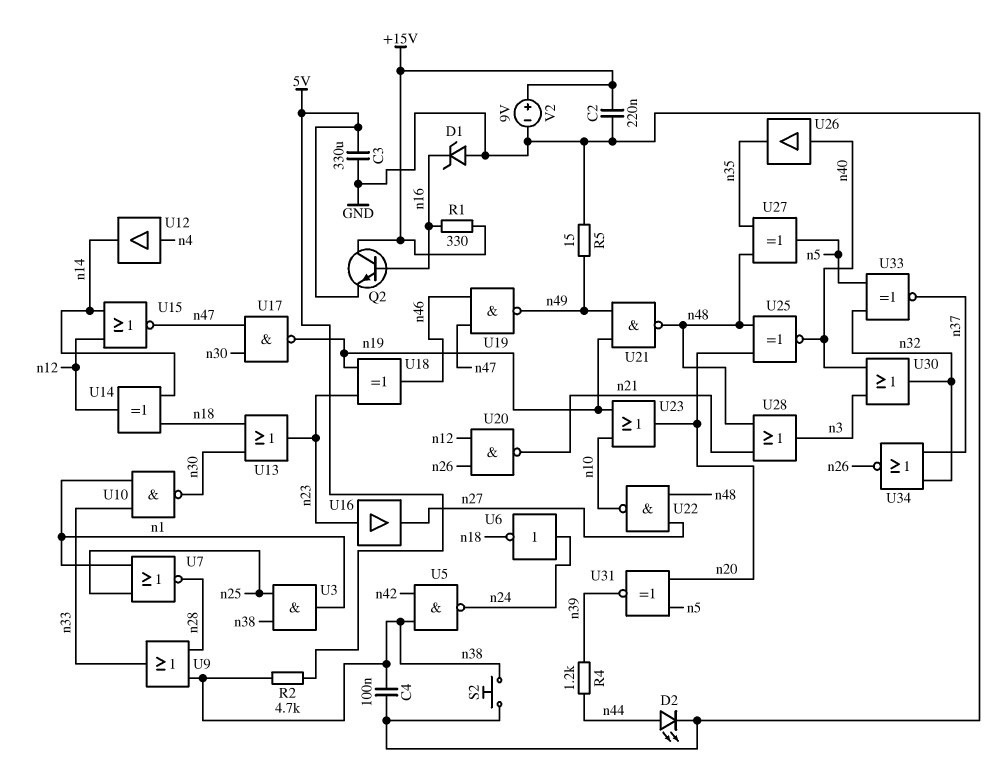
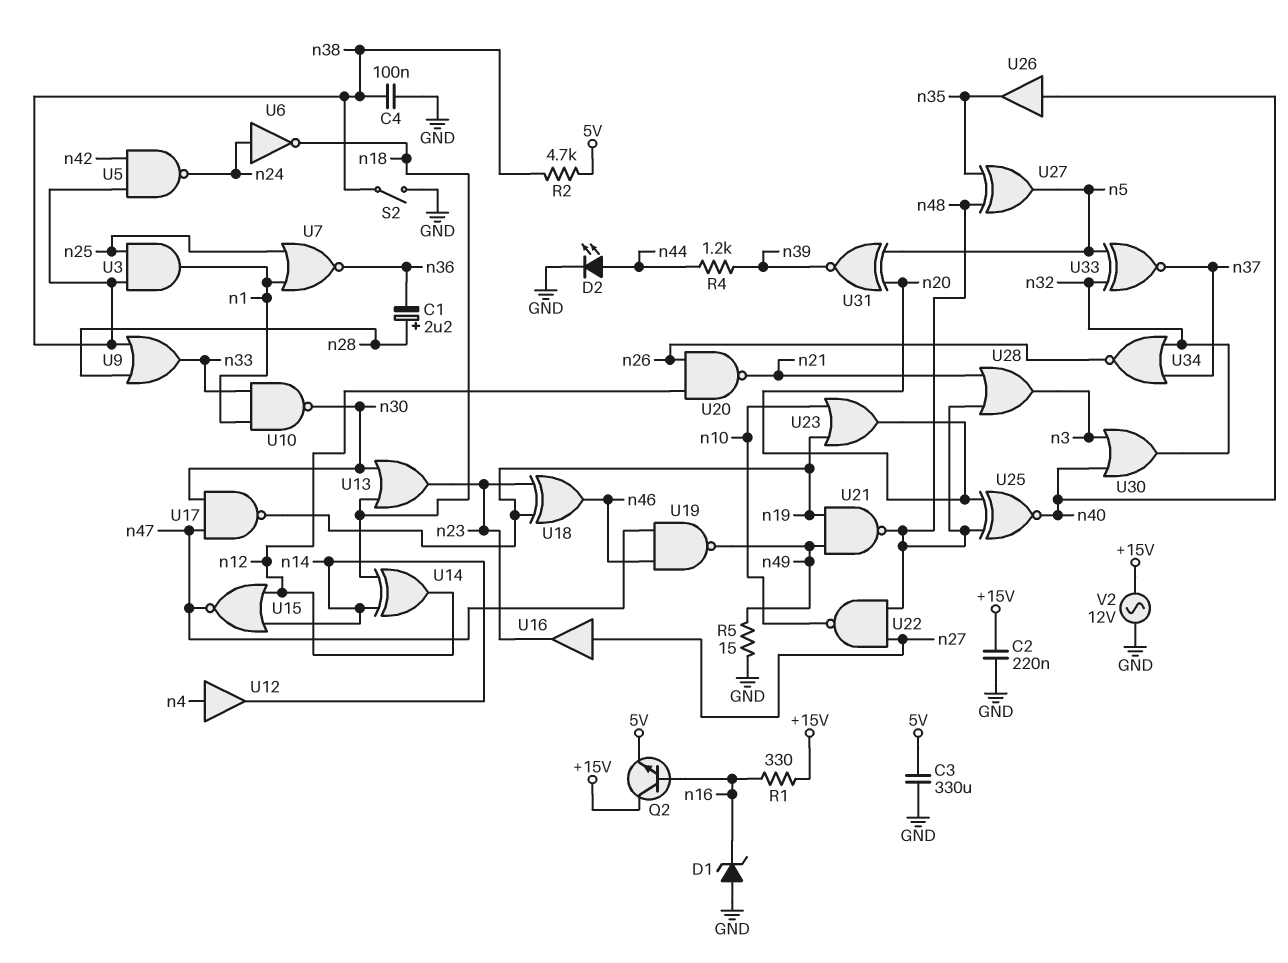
C1: none -> 2.2uF (plus n28, minus n36)
S2: button (GND, n38) -> switch (GND, n38)
U7: NOR (in n1, in n25, out n28) -> NOR (in n1, in n25, out n36)
U16: buffer (in n23, out n27) -> buffer (in n27, out n23)
V2: 9V (plus +15V, minus GND) -> AC 12V (+15V, GND)

